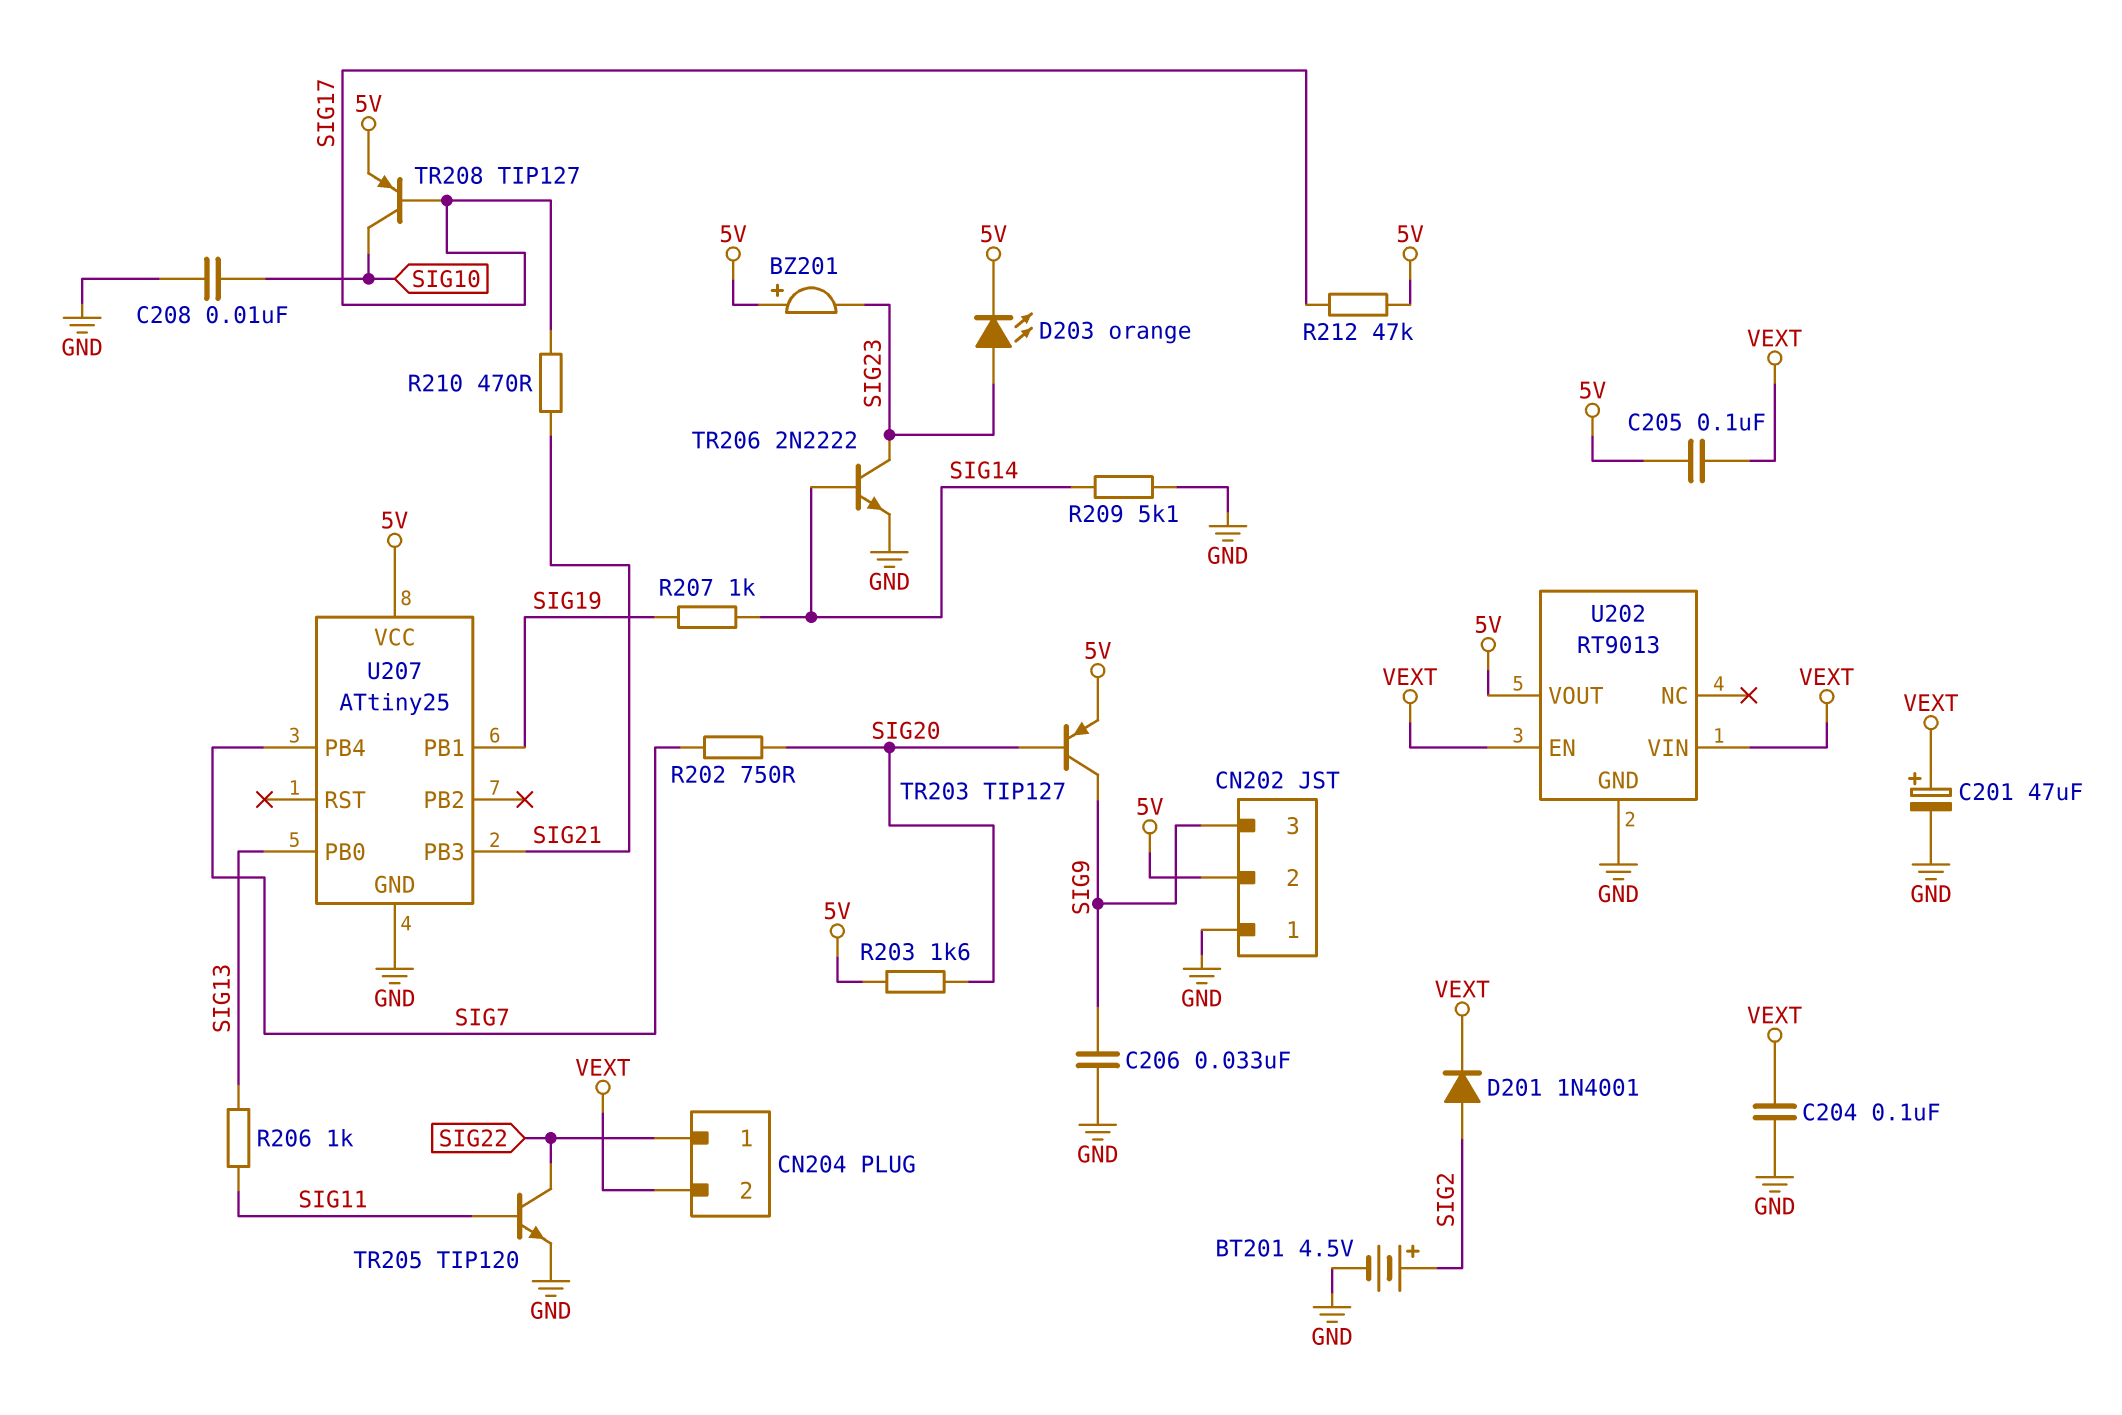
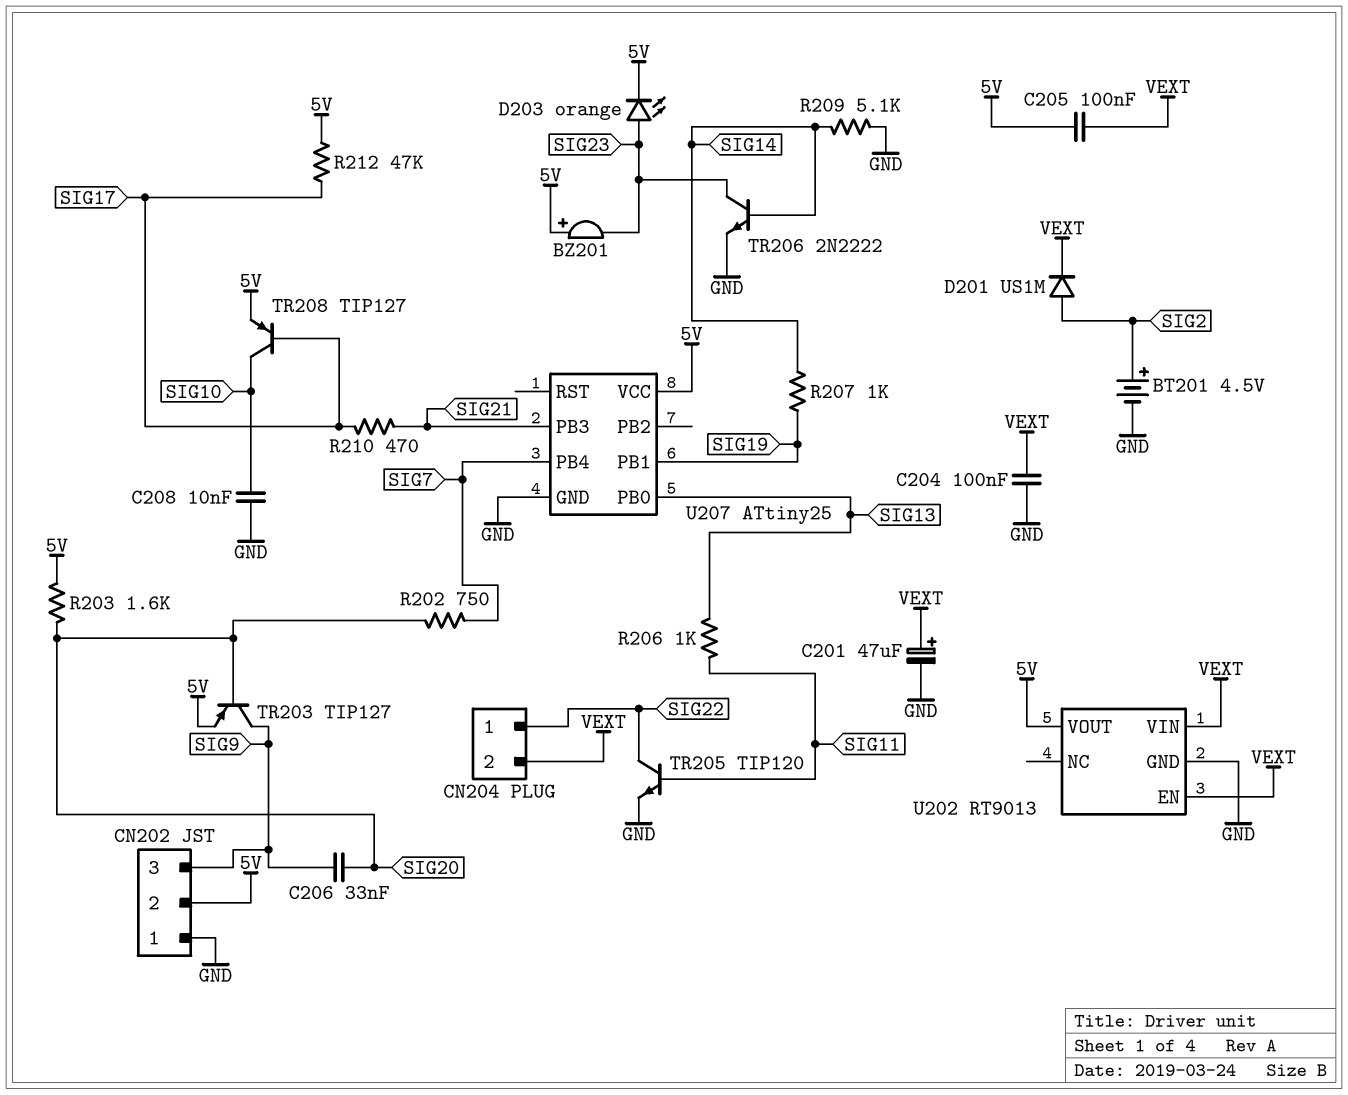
C206: 33nF (GND, SIG9) -> 33nF (SIG9, SIG20)
D201: diode 1N4001 (A SIG2, K VEXT) -> diode US1M (A SIG2, K VEXT)

